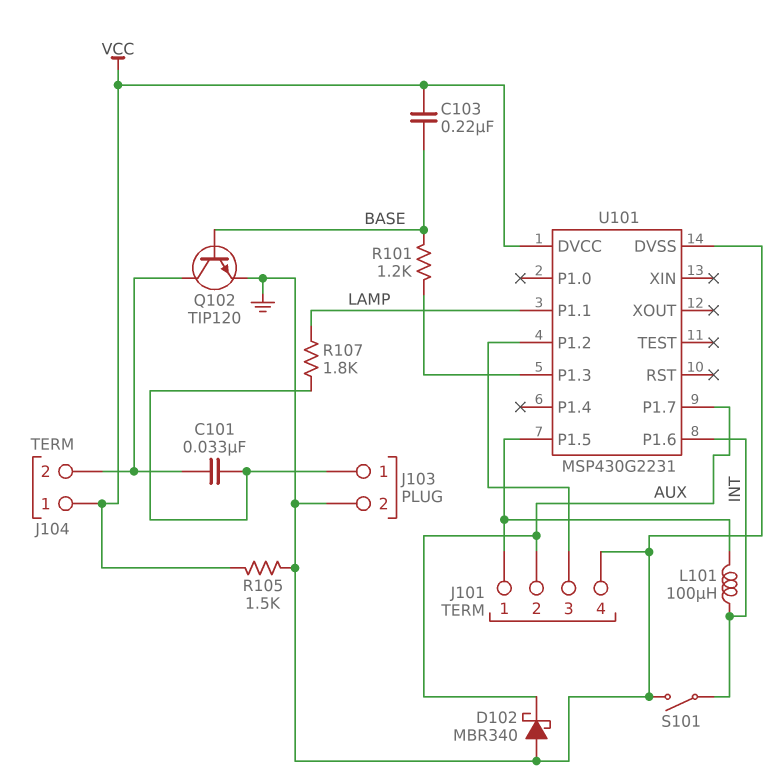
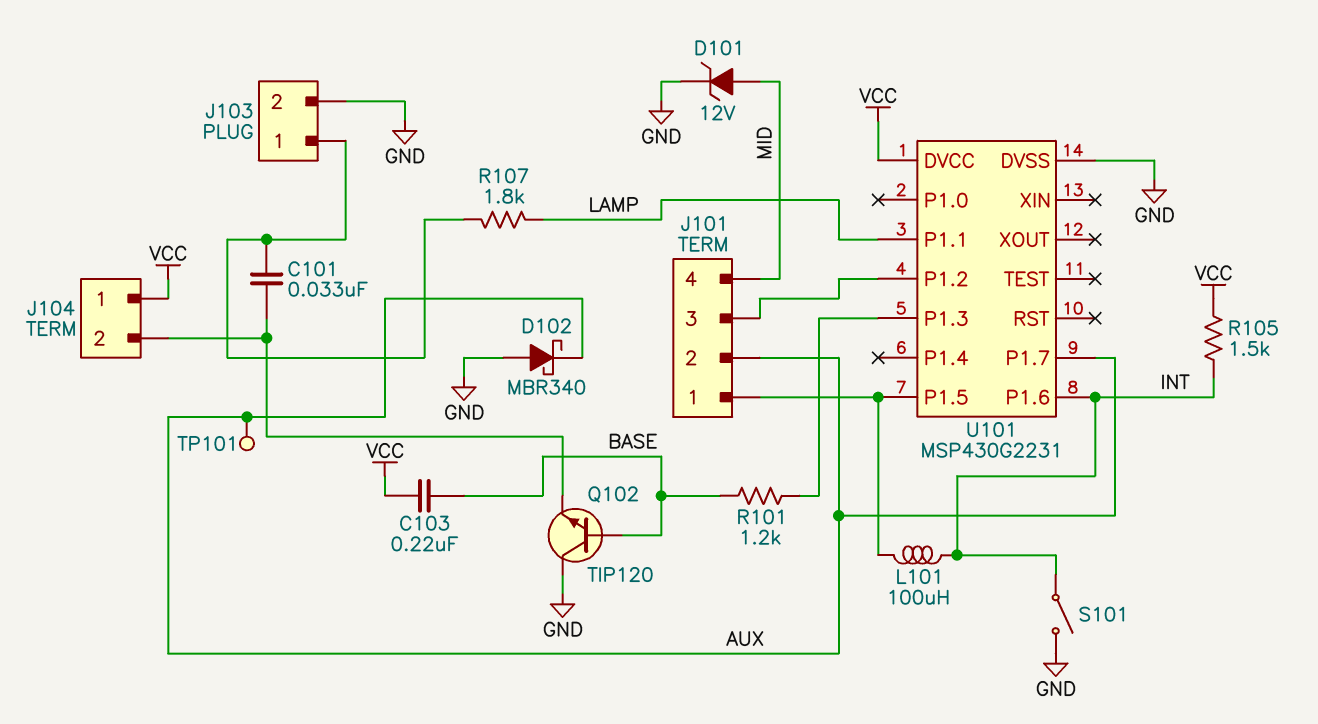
D101: none -> zener 12V (A MID, K GND)
J101 pin 4: GND -> MID
Q102: NPN TIP120 (B BASE, C J104/2, E GND) -> NPN TIP120 (B BASE, C GND, E J104/2)
R105: 1.5k (GND, VCC) -> 1.5k (INT, VCC)
TP101: none -> test point (AUX)

